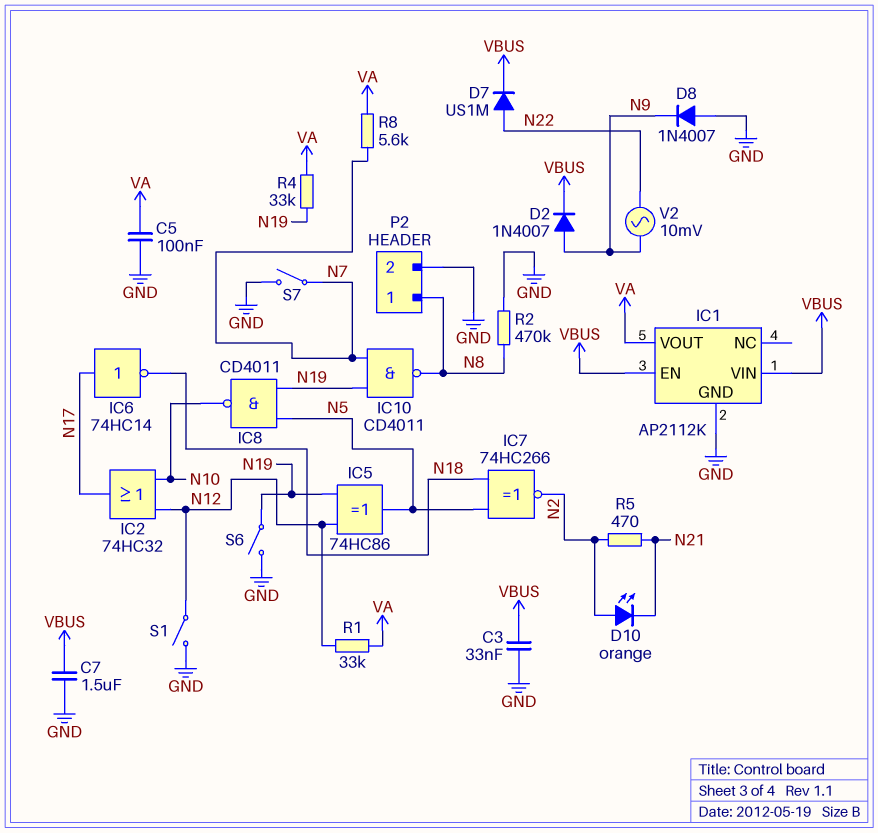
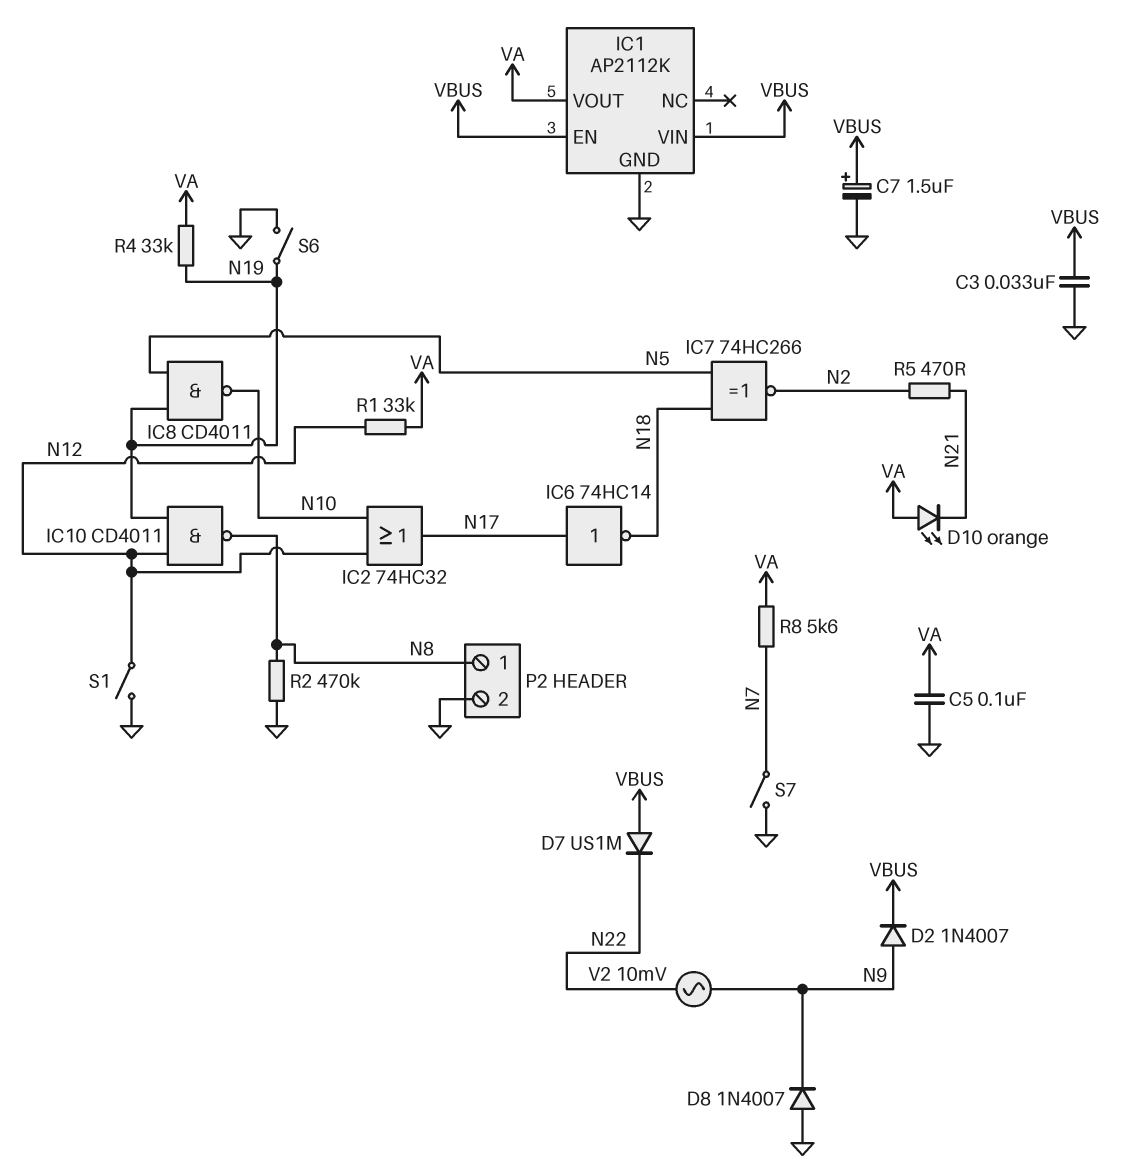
C7: 1.5uF (GND, VBUS) -> 1.5uF (plus VBUS, minus GND)
D7: diode US1M (A N22, K VBUS) -> diode US1M (A VBUS, K N22)
D10: LED orange (A N2, K N21) -> LED orange (A VA, K N21)
IC5: XOR 74HC86 (in N12, in N19, out N5) -> none
IC10: NAND CD4011 (in N7, in N19, out N8) -> NAND CD4011 (in N12, in N19, out N8)

